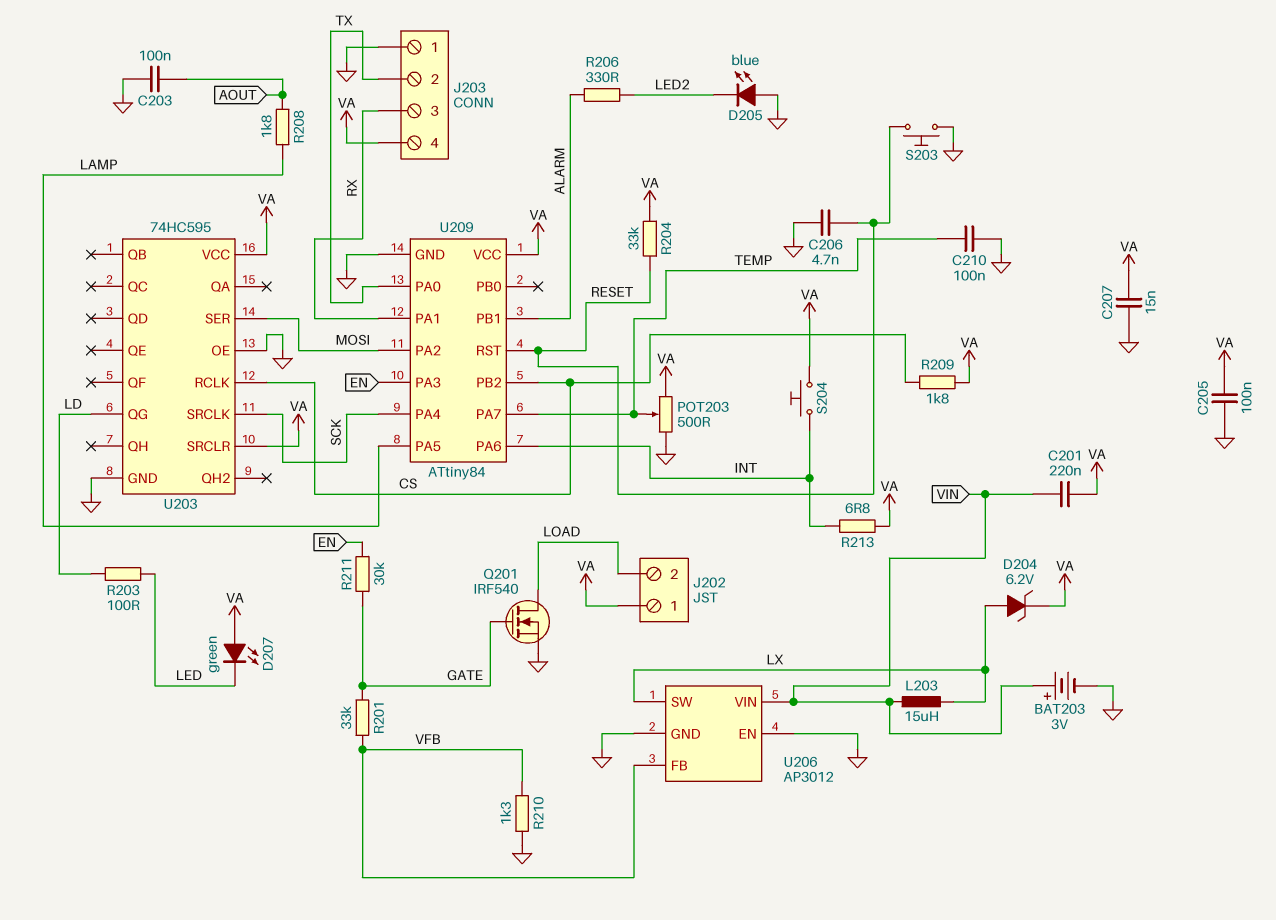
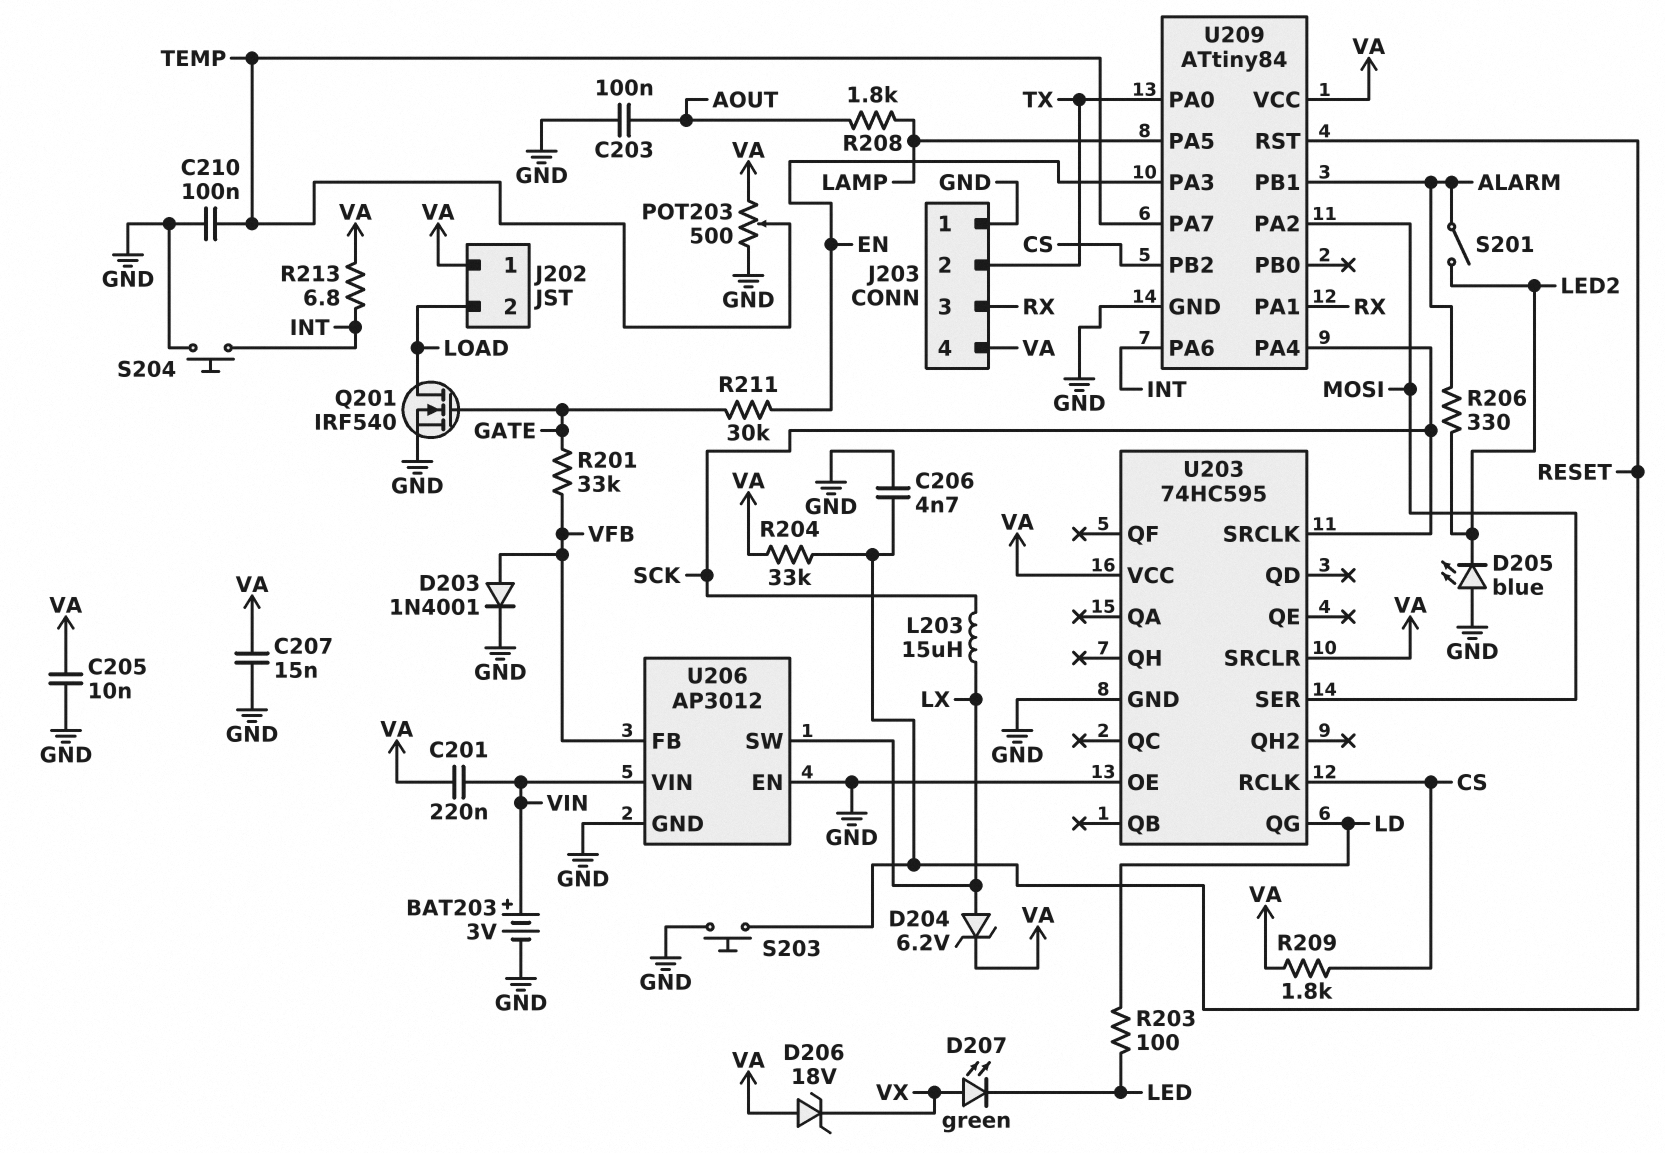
C205: 100nF (GND, VA) -> 10nF (GND, VA)
D203: none -> diode 1N4001 (A VFB, K GND)
D206: none -> zener 18V (A VA, K VX)
D207: LED green (A VA, K LED) -> LED green (A VX, K LED)
L203: 15uH (LX, VIN) -> 15uH (LX, SCK)
R210: 1.3k (GND, VFB) -> none
S201: none -> switch (ALARM, LED2)
S204: button (INT, VA) -> button (GND, INT)

